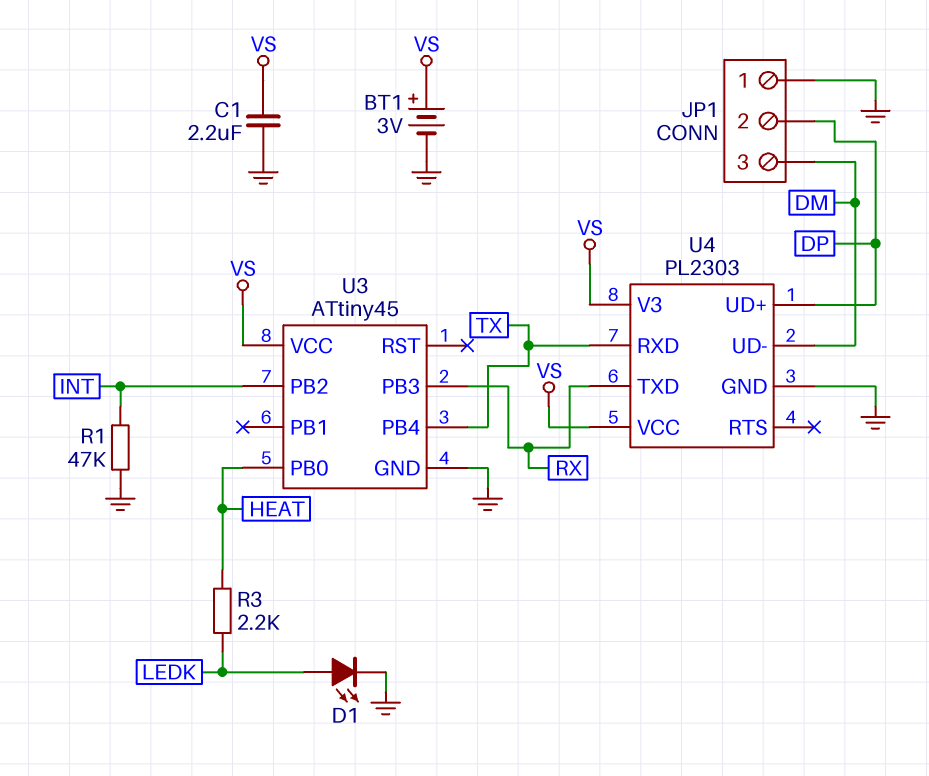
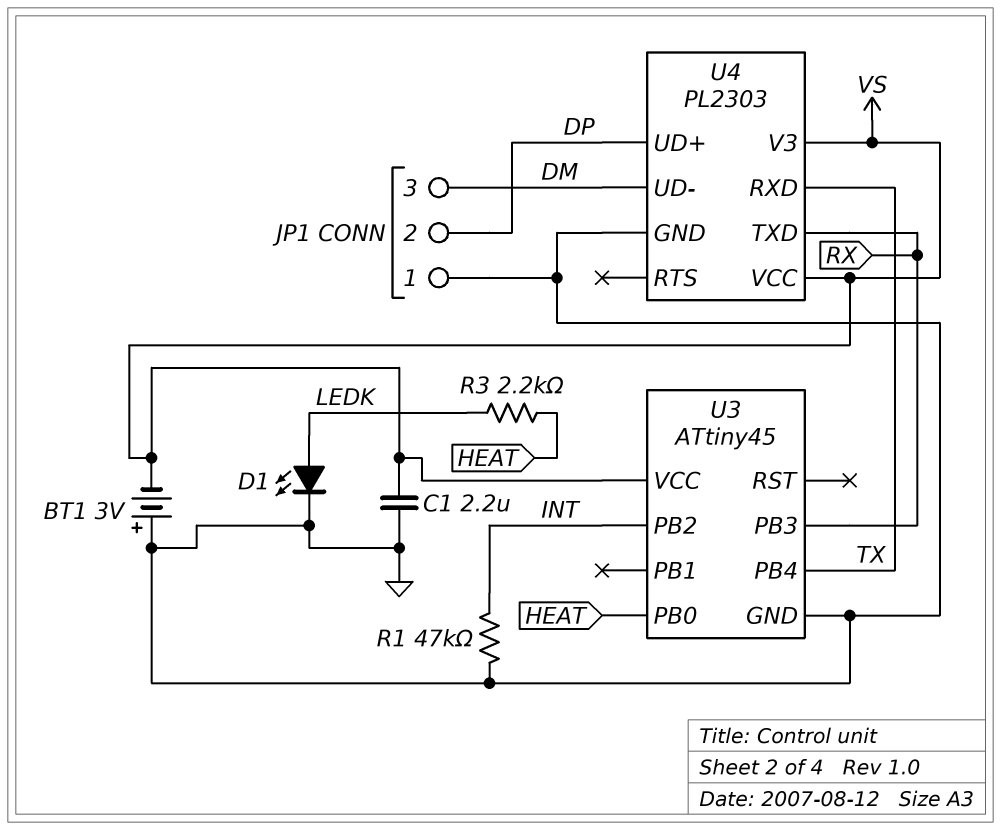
BT1: 3V (plus VS, minus GND) -> 3V (plus GND, minus VS)

